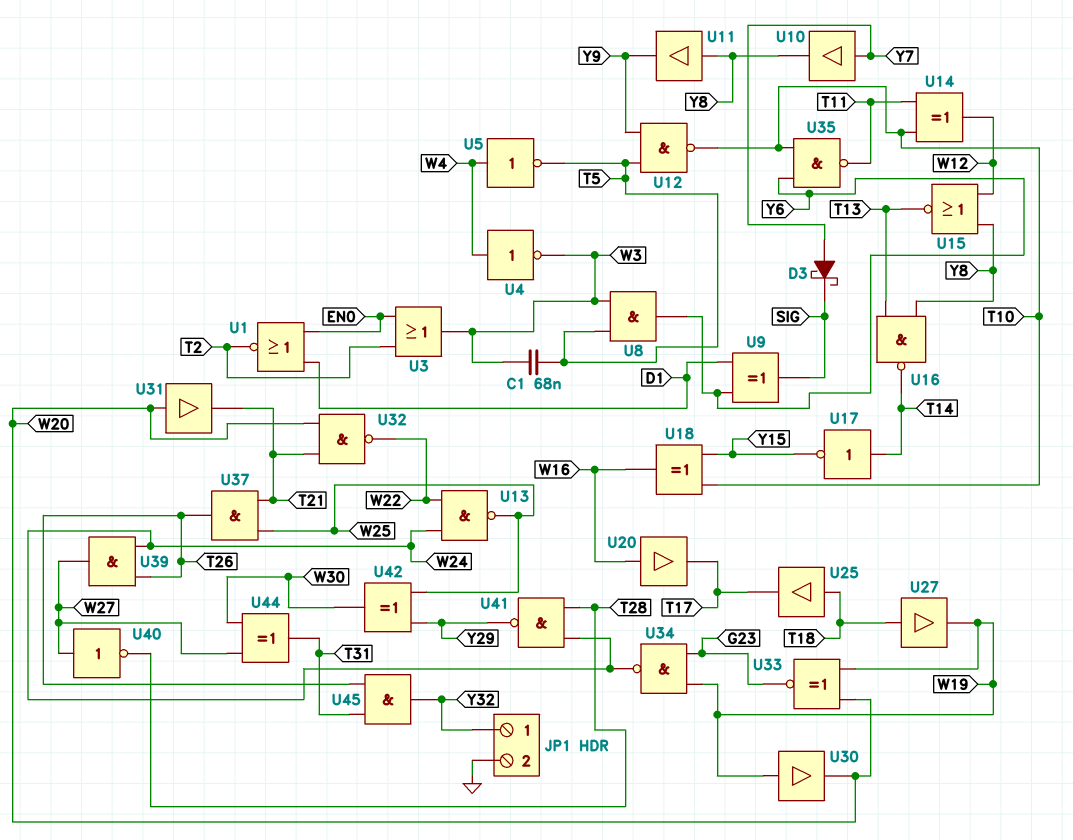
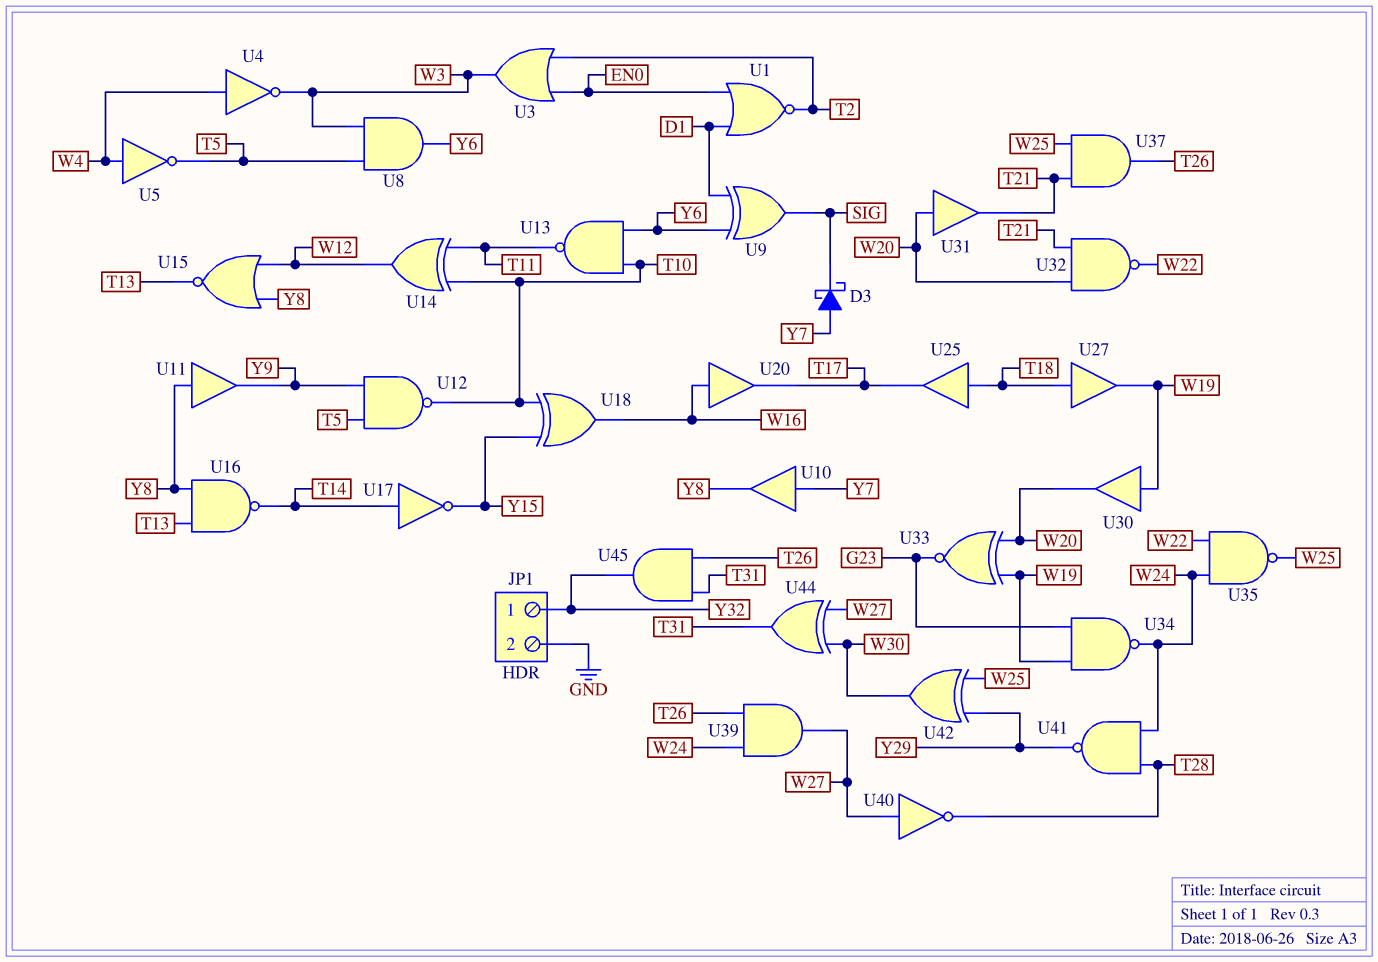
C1: 68nF (T5, W3) -> none
U13: NAND (in W22, in W24, out W25) -> NAND (in T10, in Y6, out T11)
U35: NAND (in T10, in Y6, out T11) -> NAND (in W22, in W24, out W25)

